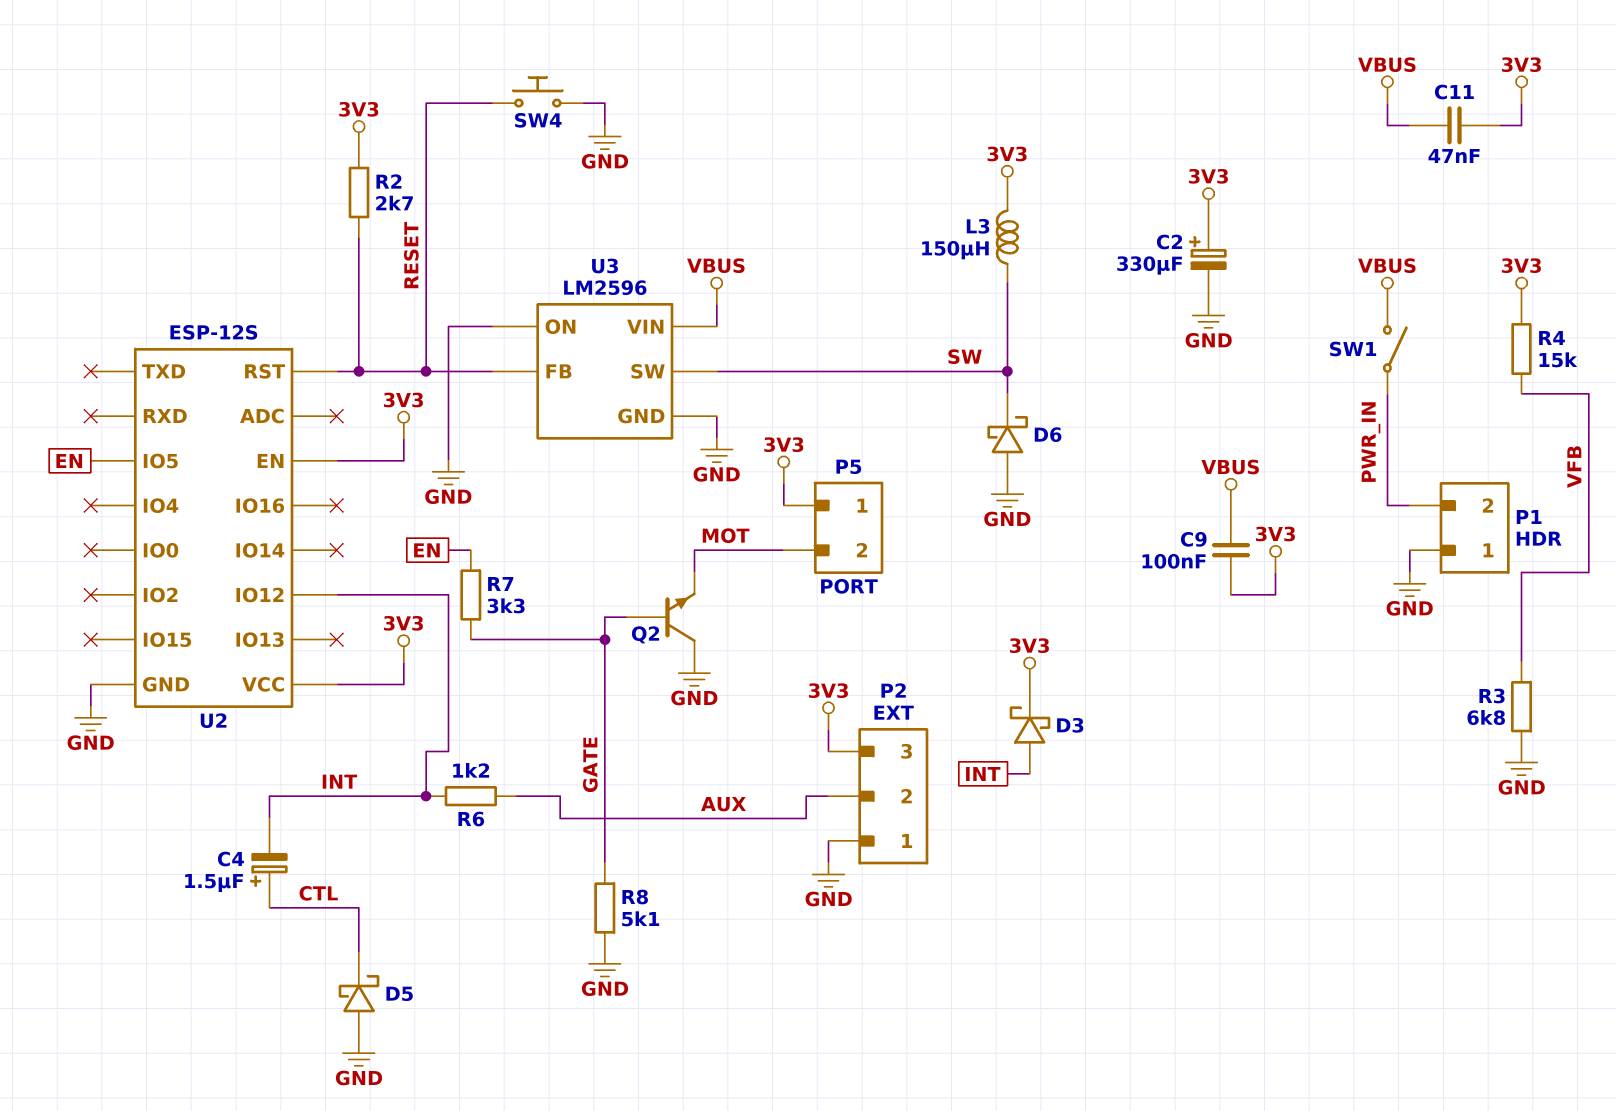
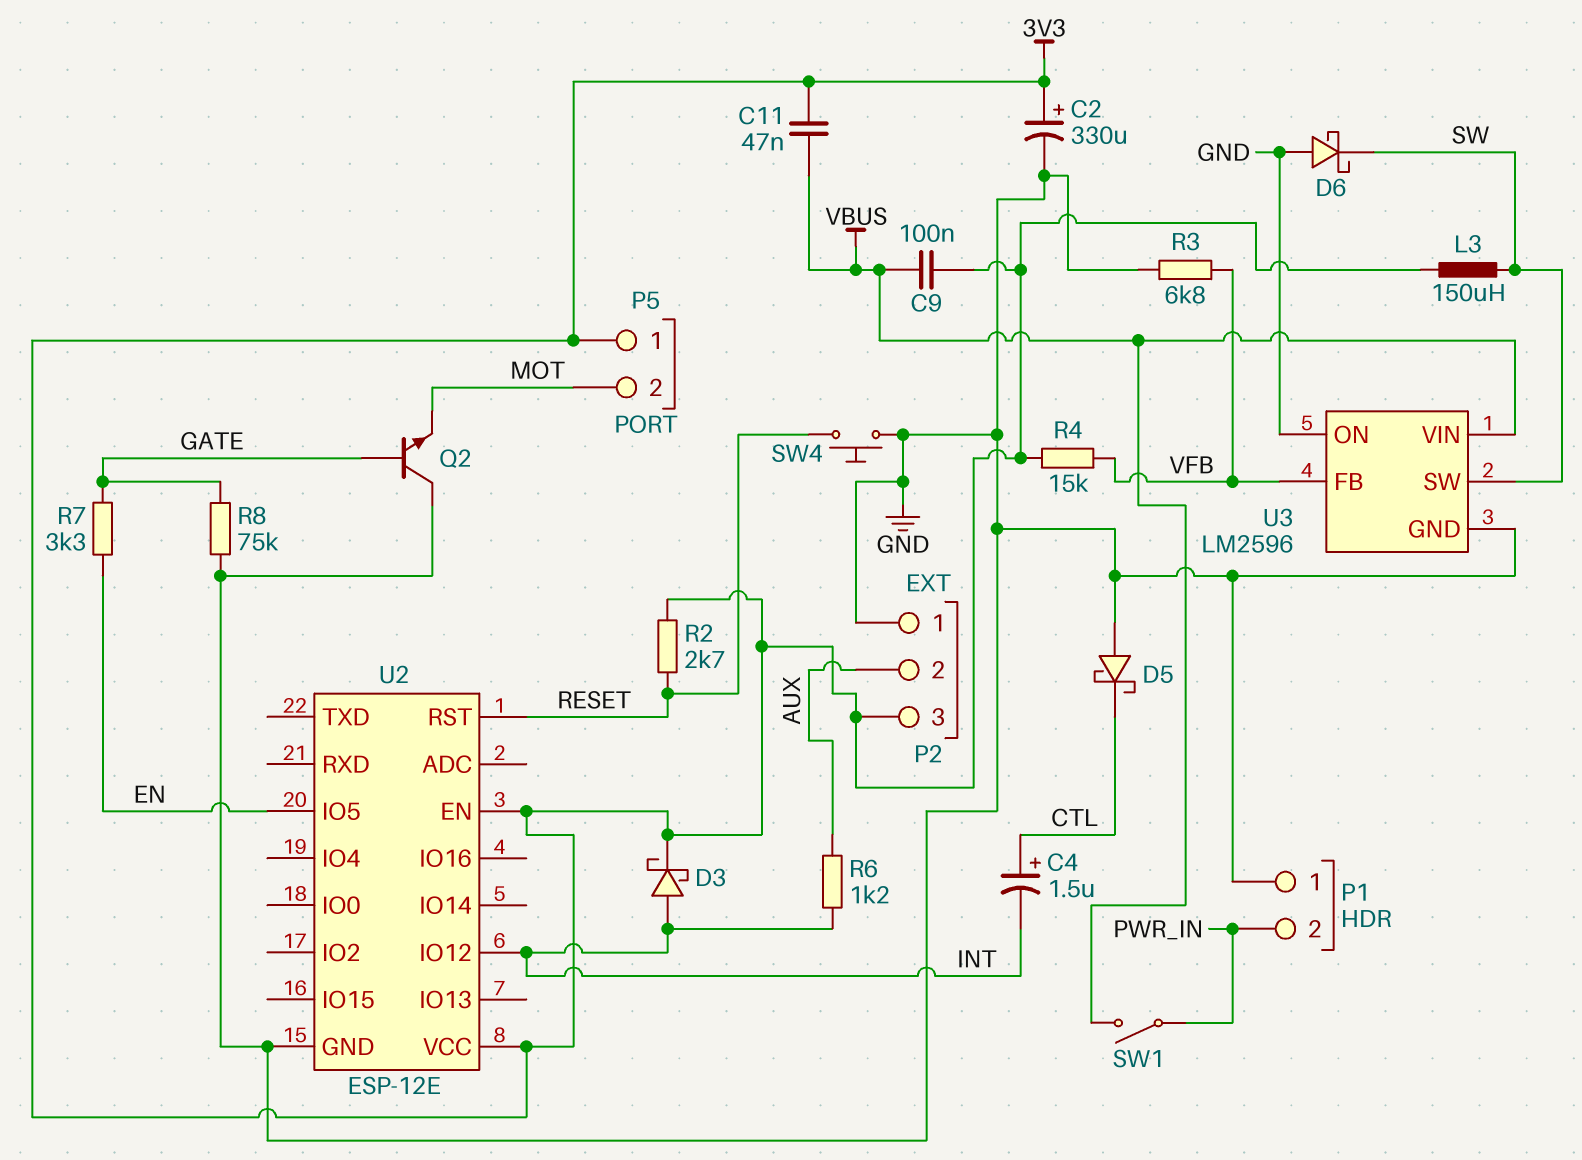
R8: 5.1k (GATE, GND) -> 75k (GATE, GND)
U2: ESP-12S -> ESP-12E
U3 pin FB: RESET -> VFB

